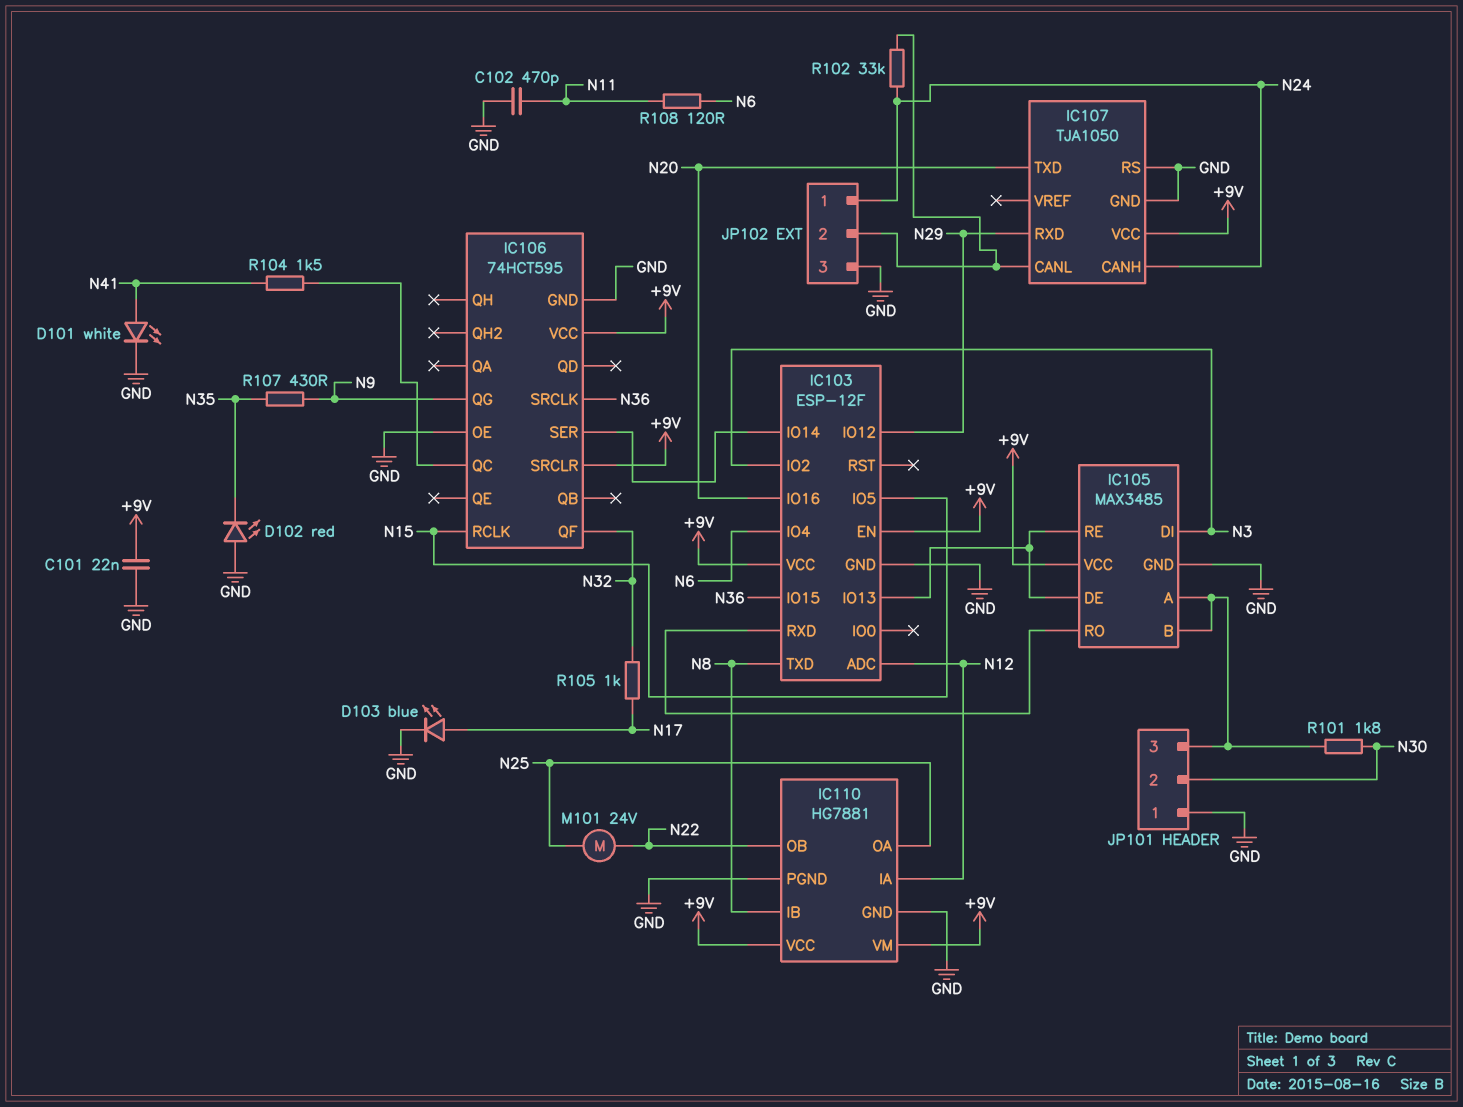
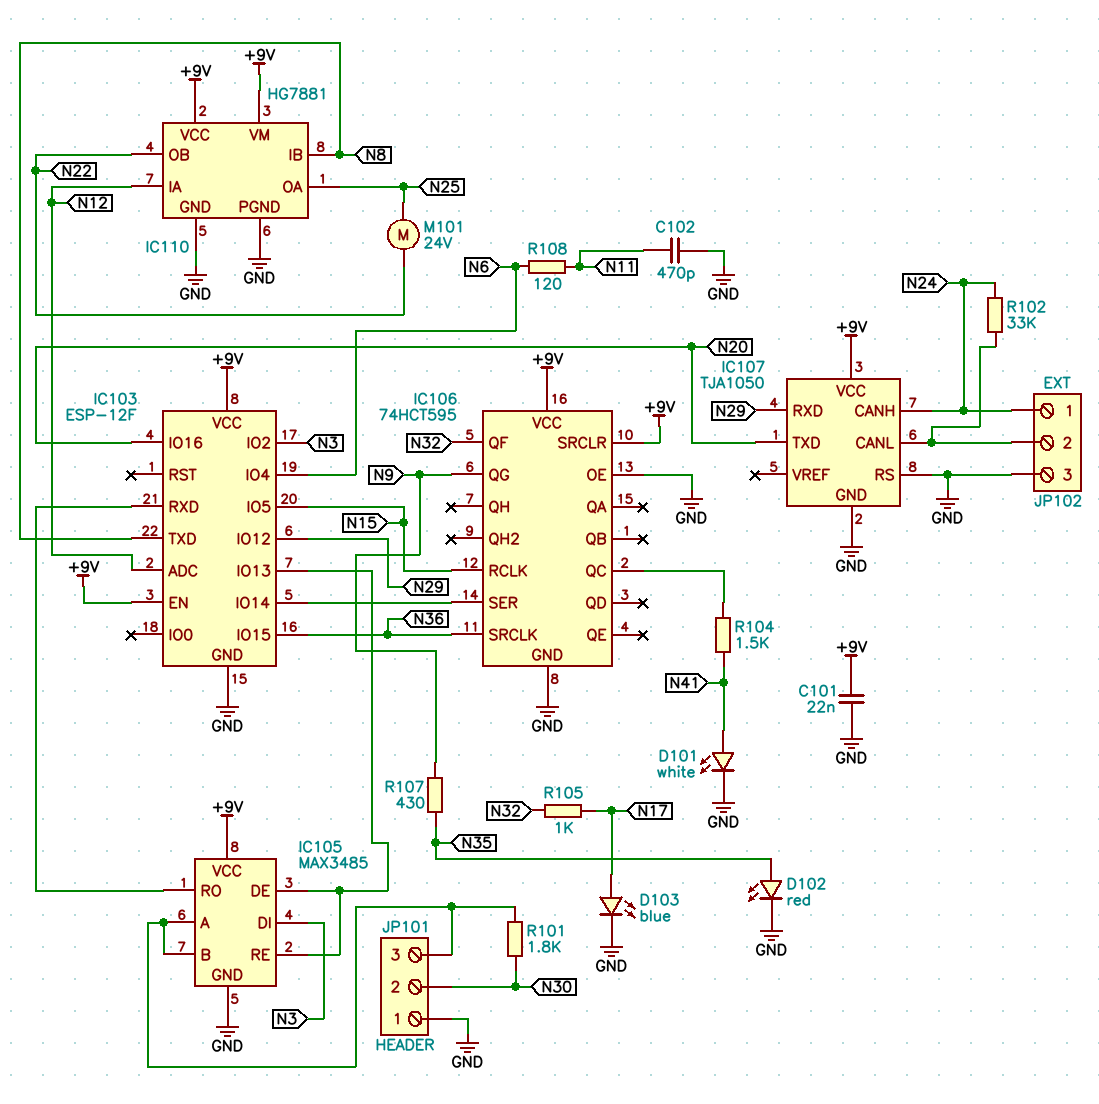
D102: LED red (A GND, K N35) -> LED red (A N35, K GND)

